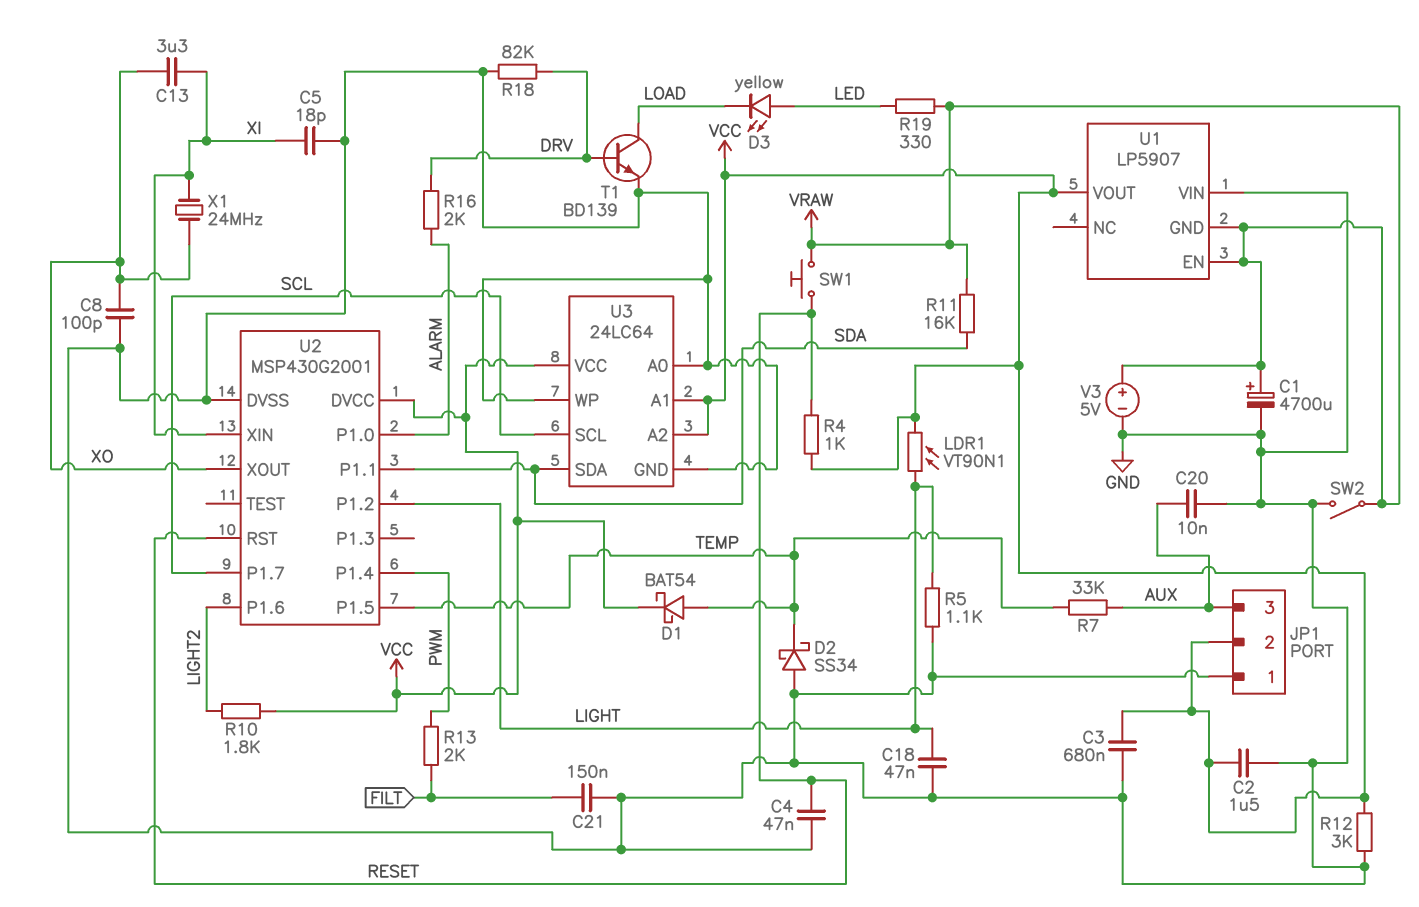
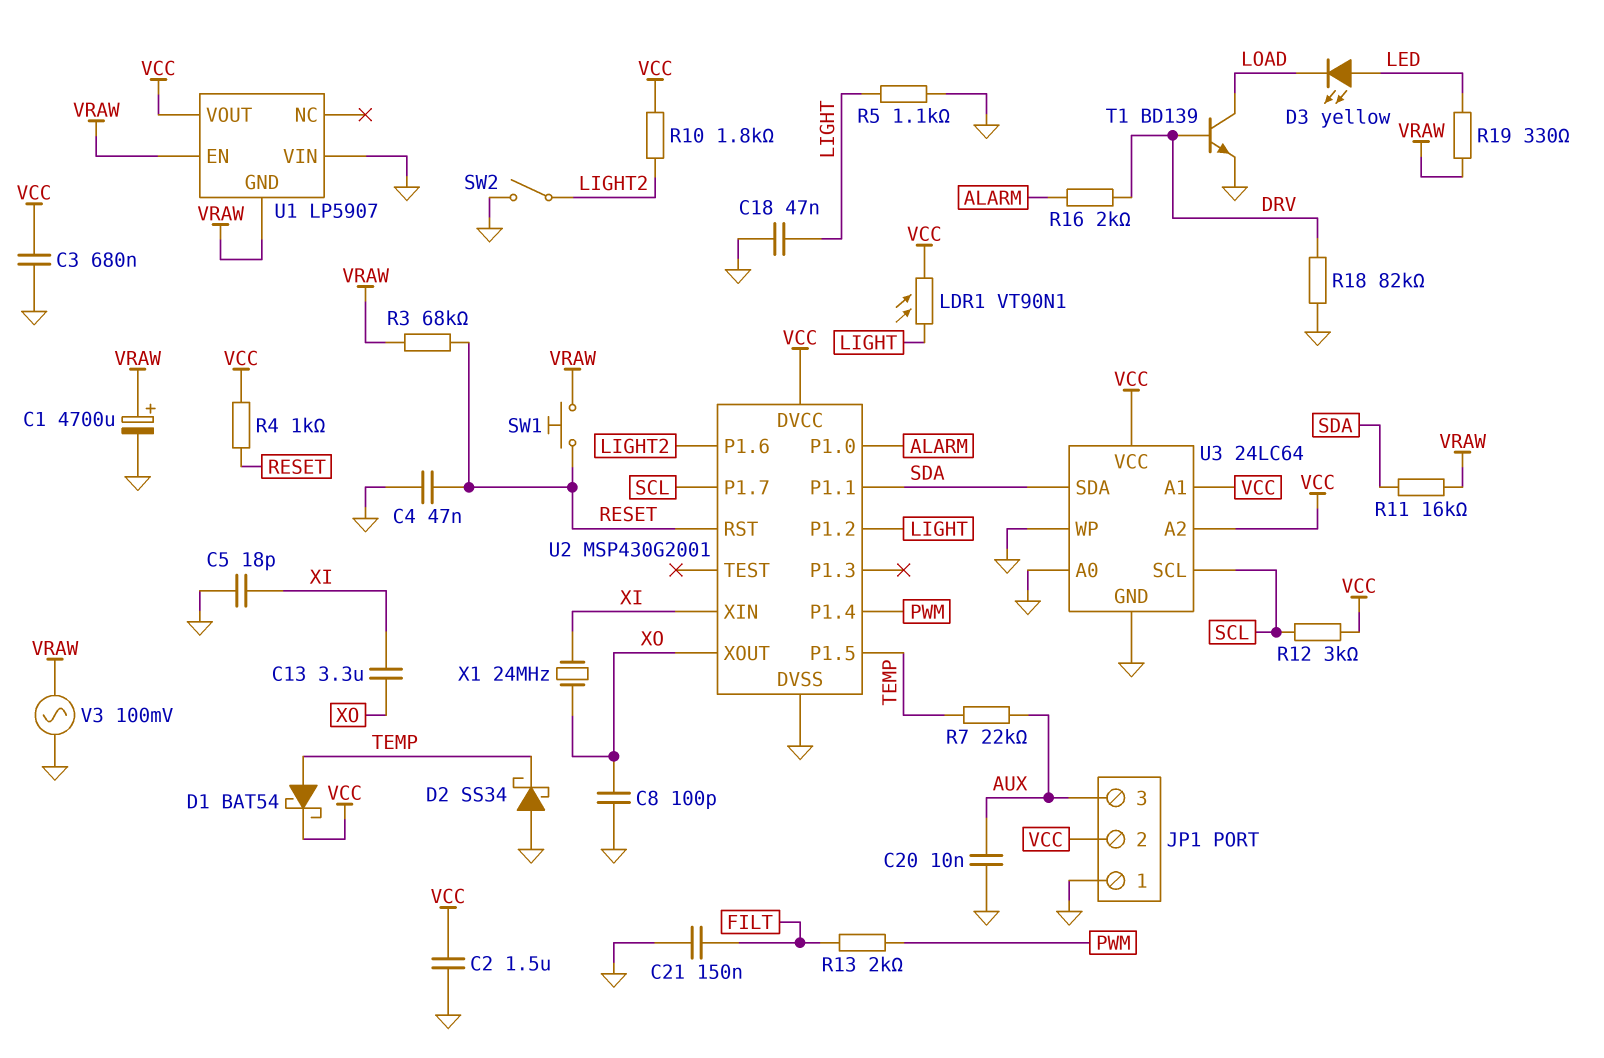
R3: none -> 68k (RESET, VRAW)
R7: 33k (AUX, TEMP) -> 22k (AUX, TEMP)
R12: 3k (GND, VCC) -> 3k (SCL, VCC)
SW2: switch (GND, VRAW) -> switch (GND, LIGHT2)
V3: 5V (plus VRAW, minus GND) -> AC 100mV (GND, VRAW)

